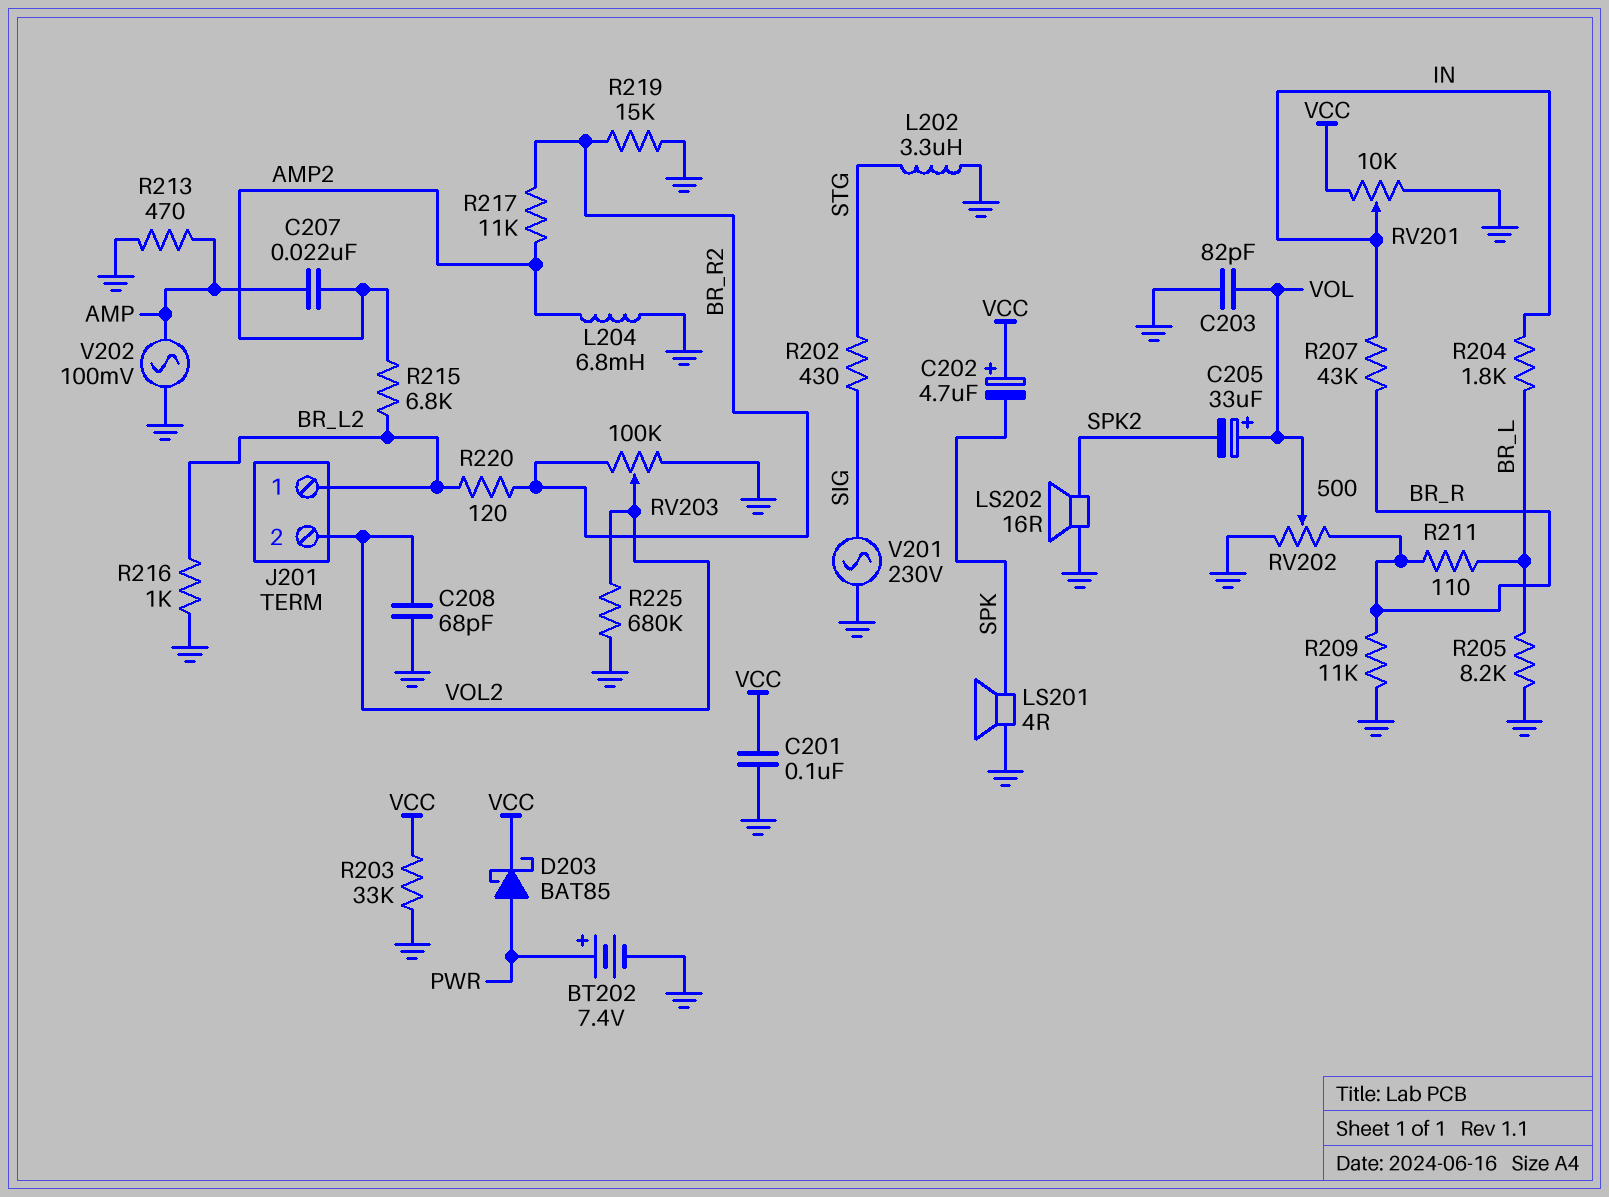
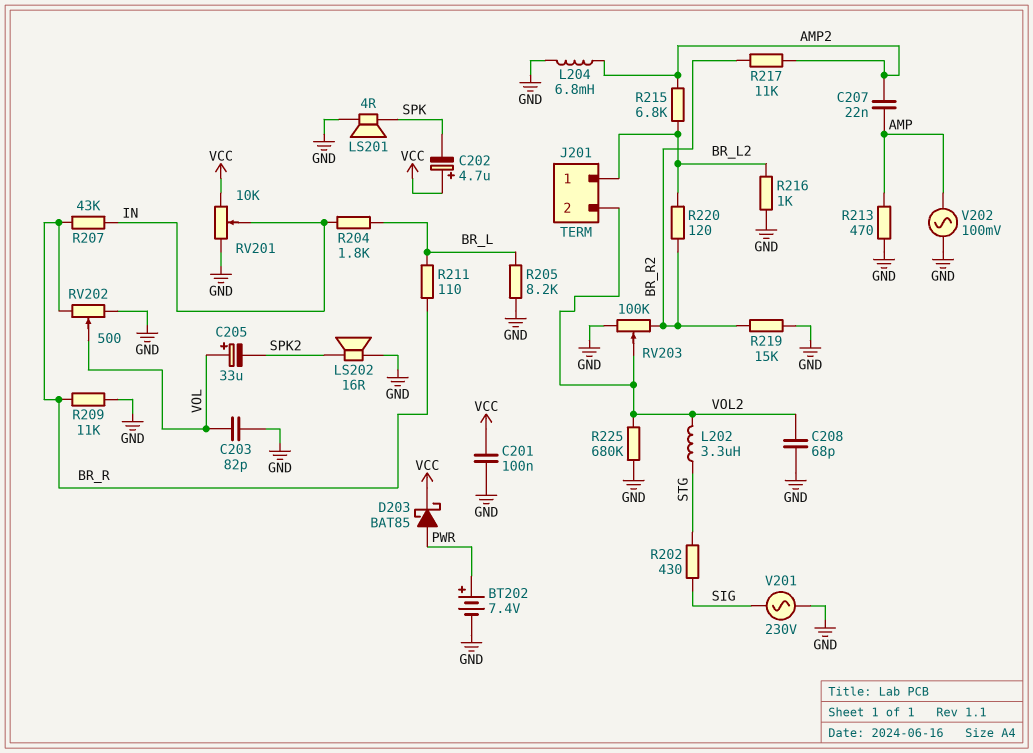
L202: 3.3uH (GND, STG) -> 3.3uH (STG, VOL2)
R203: 33k (GND, VCC) -> none

